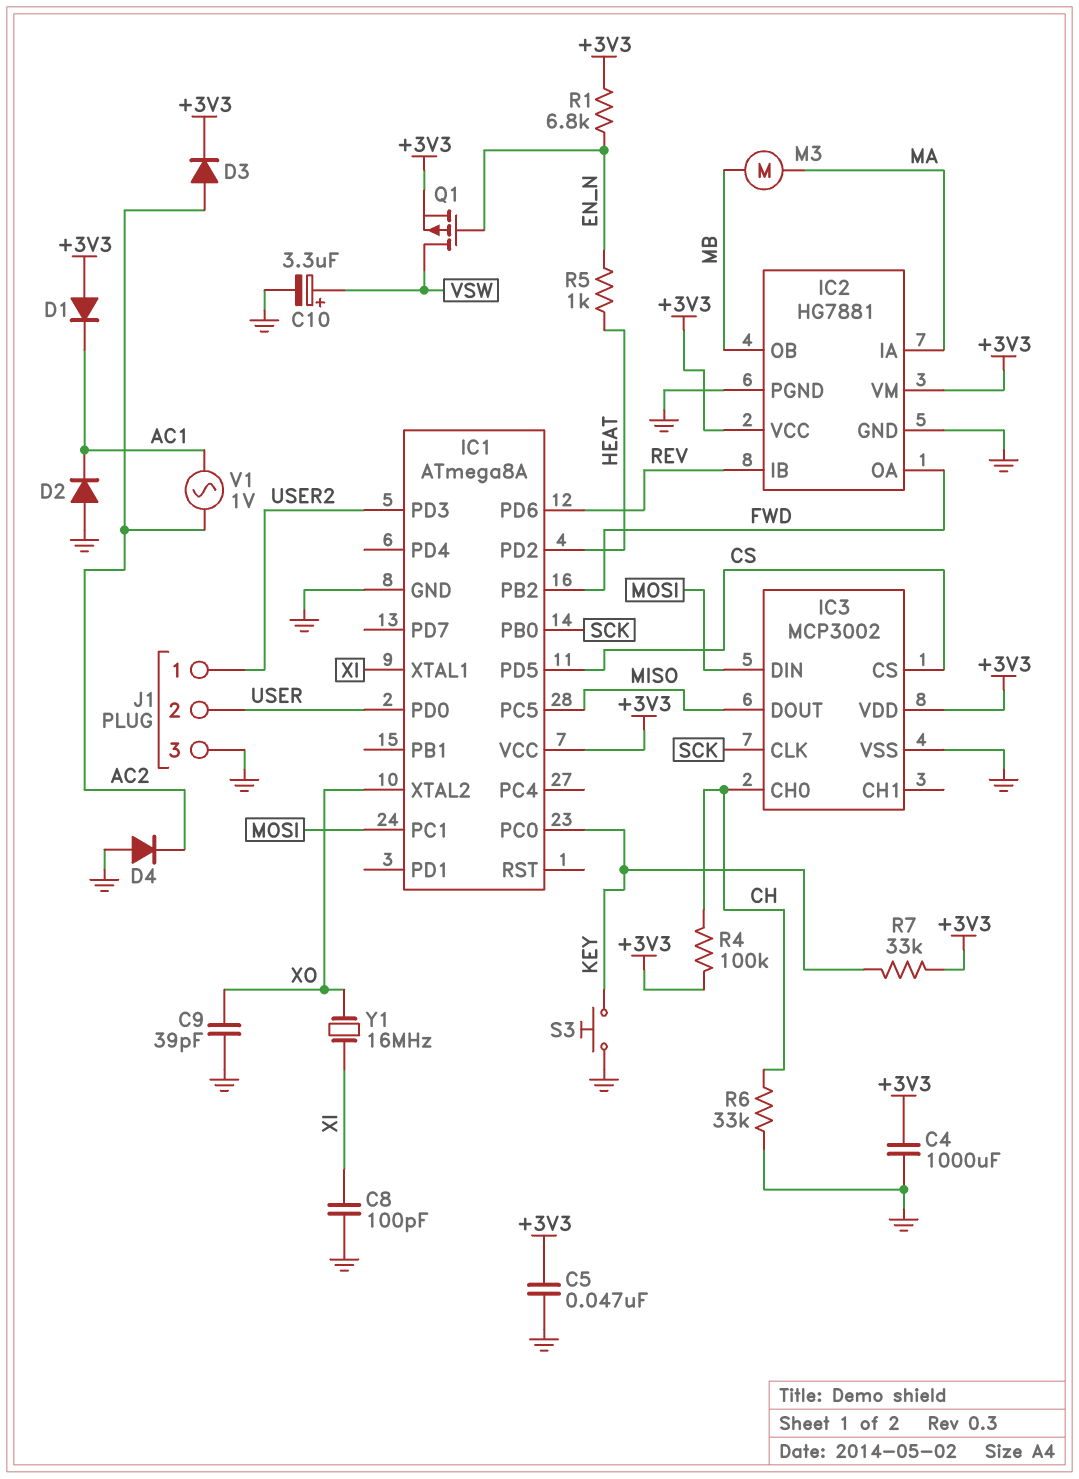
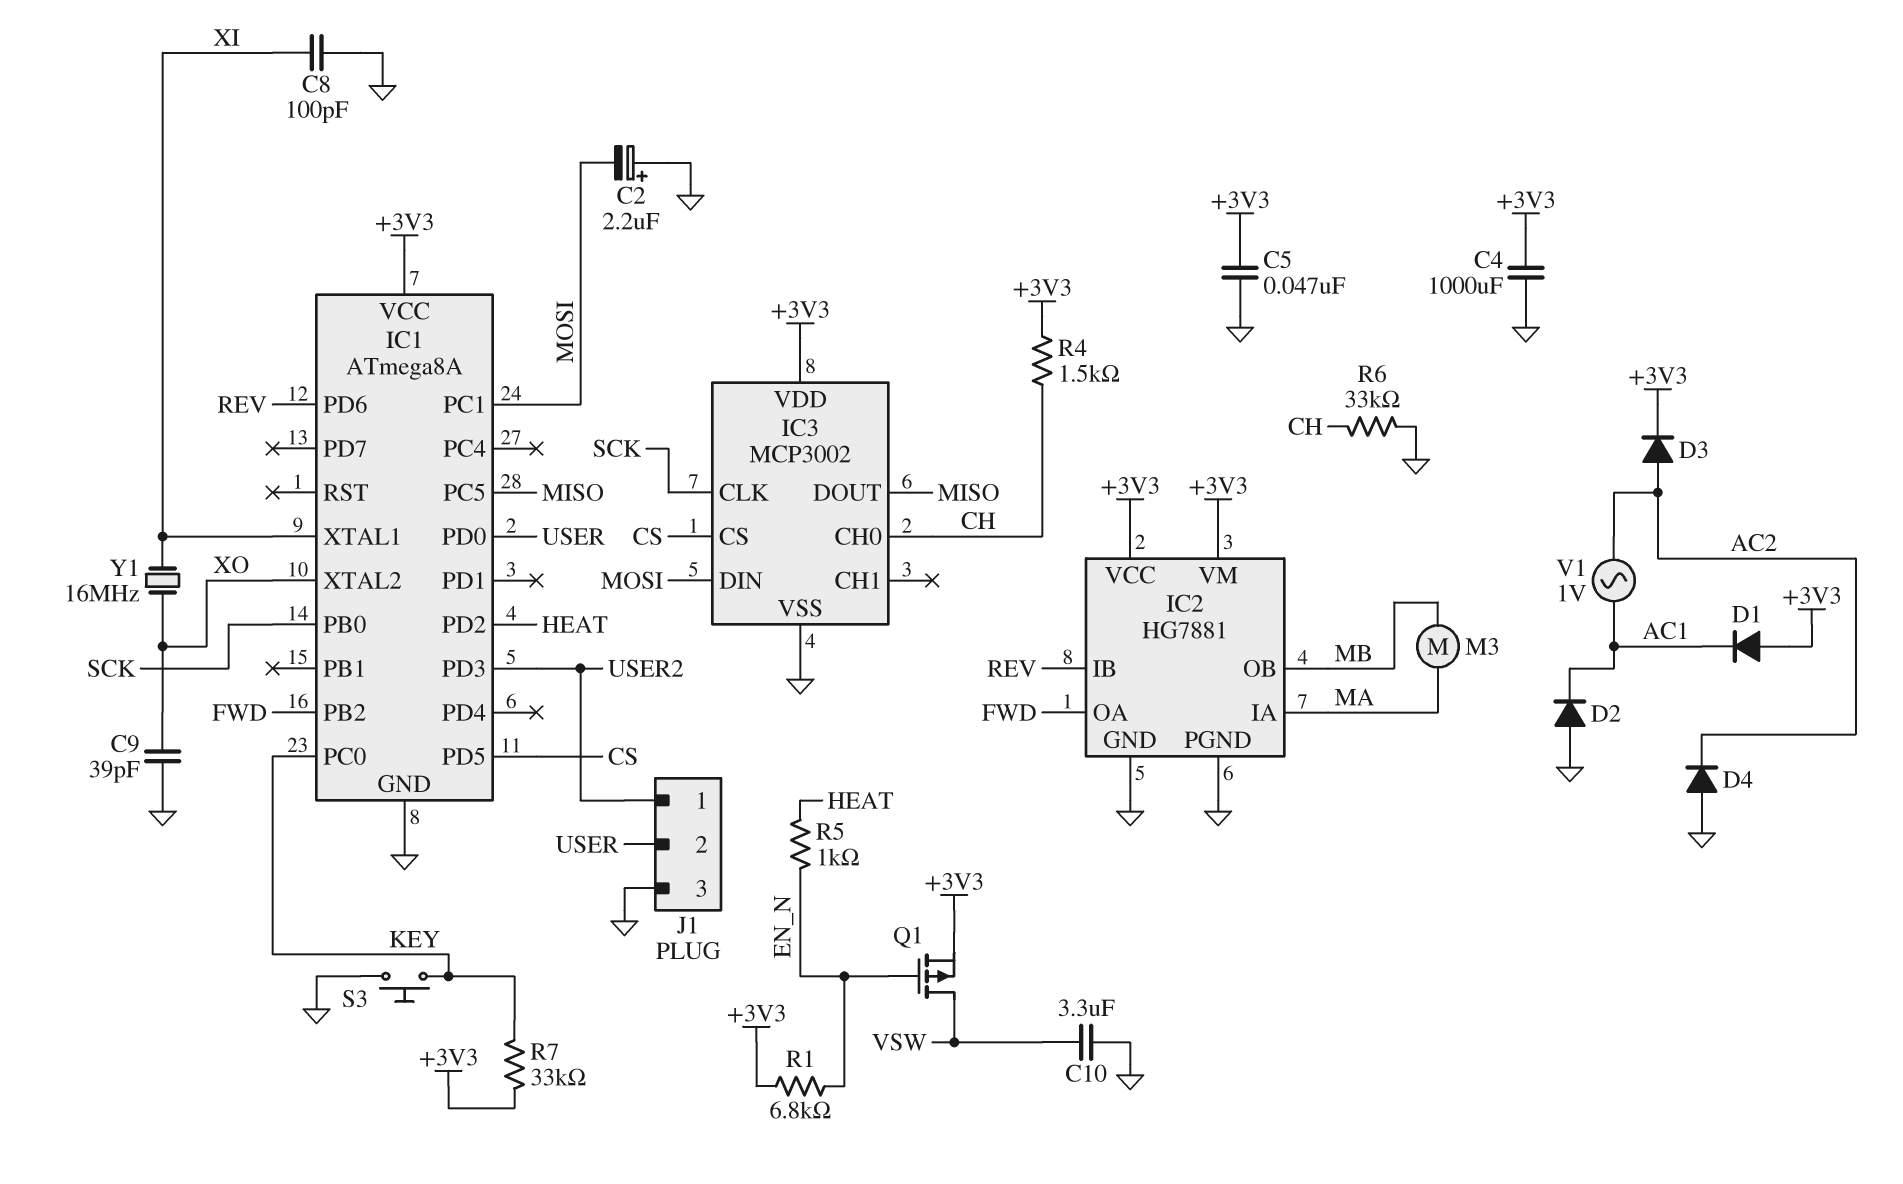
C2: none -> 2.2uF (plus GND, minus MOSI)
C10: 3.3uF (plus VSW, minus GND) -> 3.3uF (GND, VSW)
R4: 100k (+3V3, CH) -> 1.5k (+3V3, CH)

